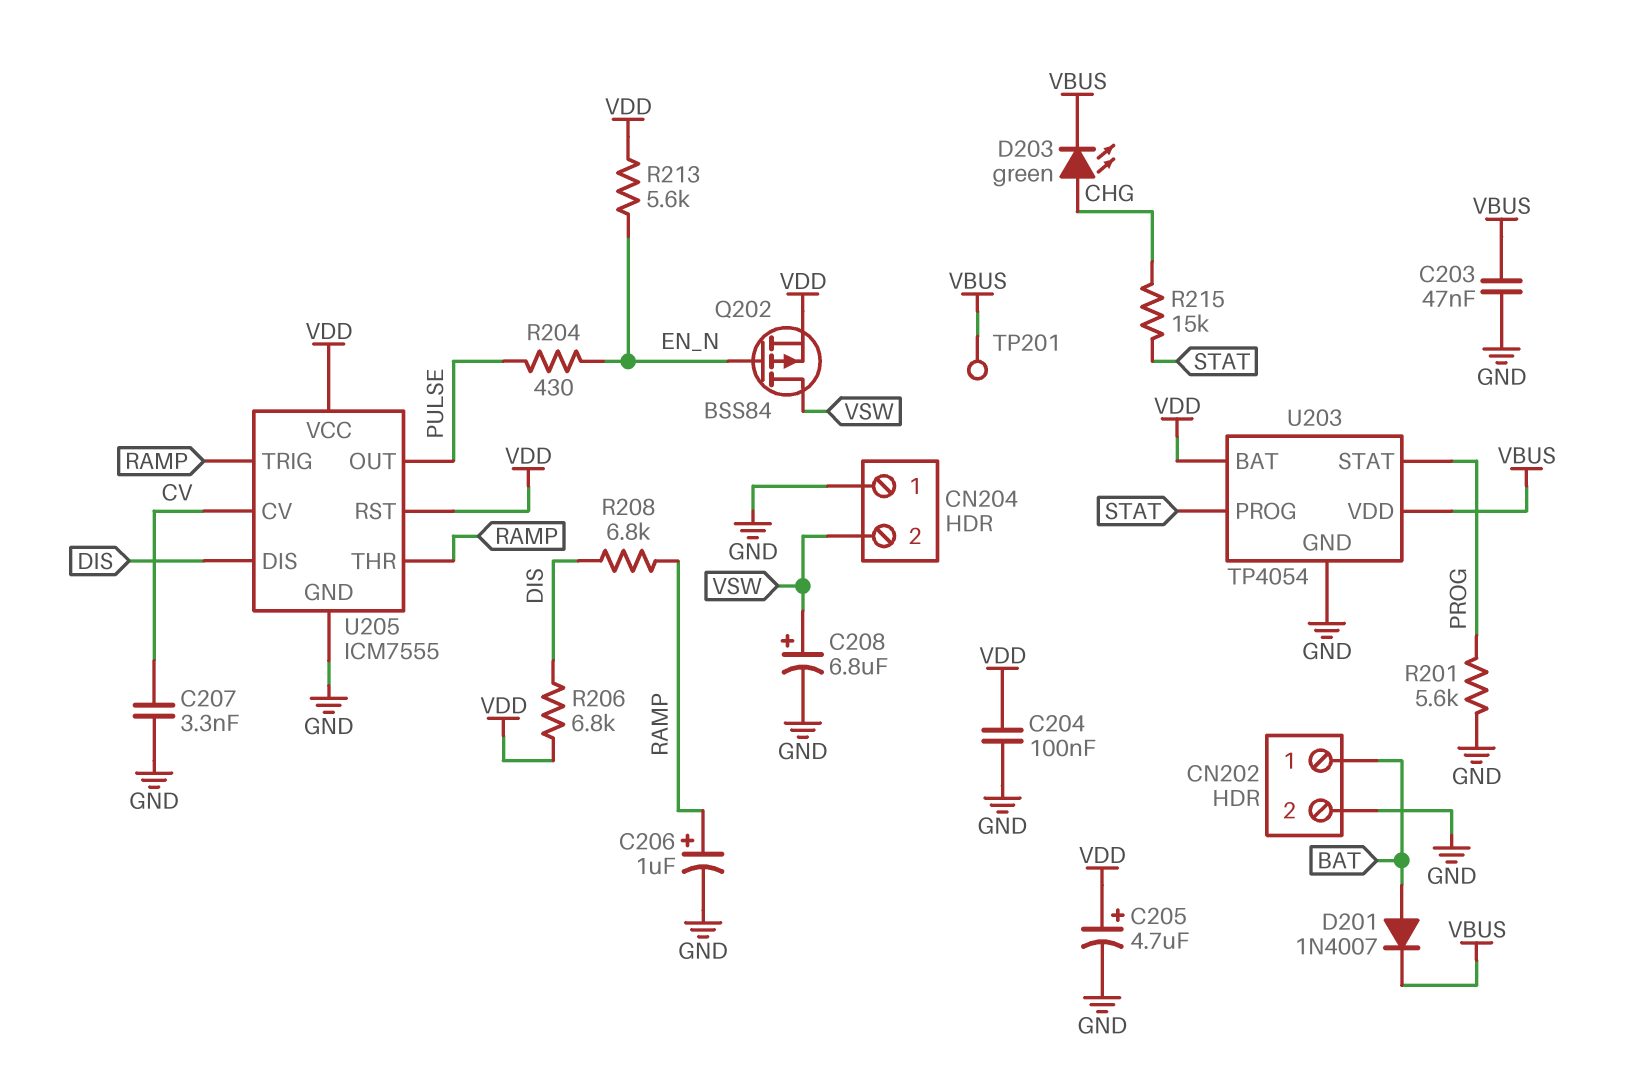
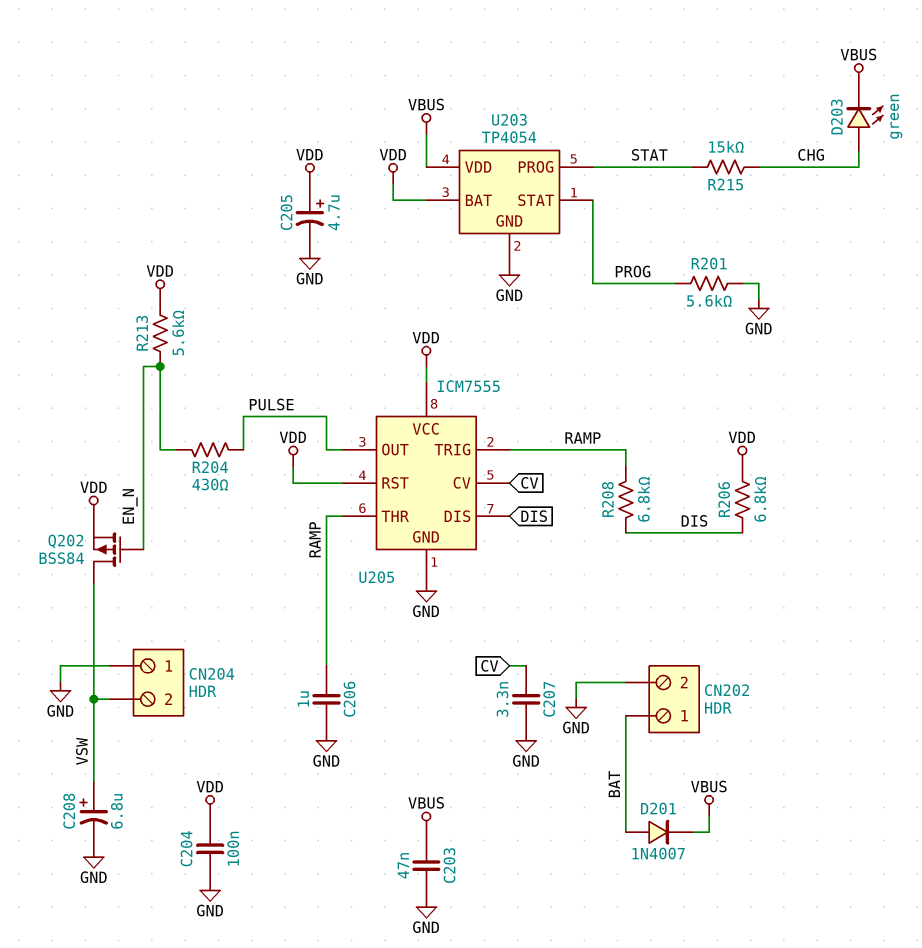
C206: 1uF (plus RAMP, minus GND) -> 1uF (GND, RAMP)
TP201: test point (VBUS) -> none

